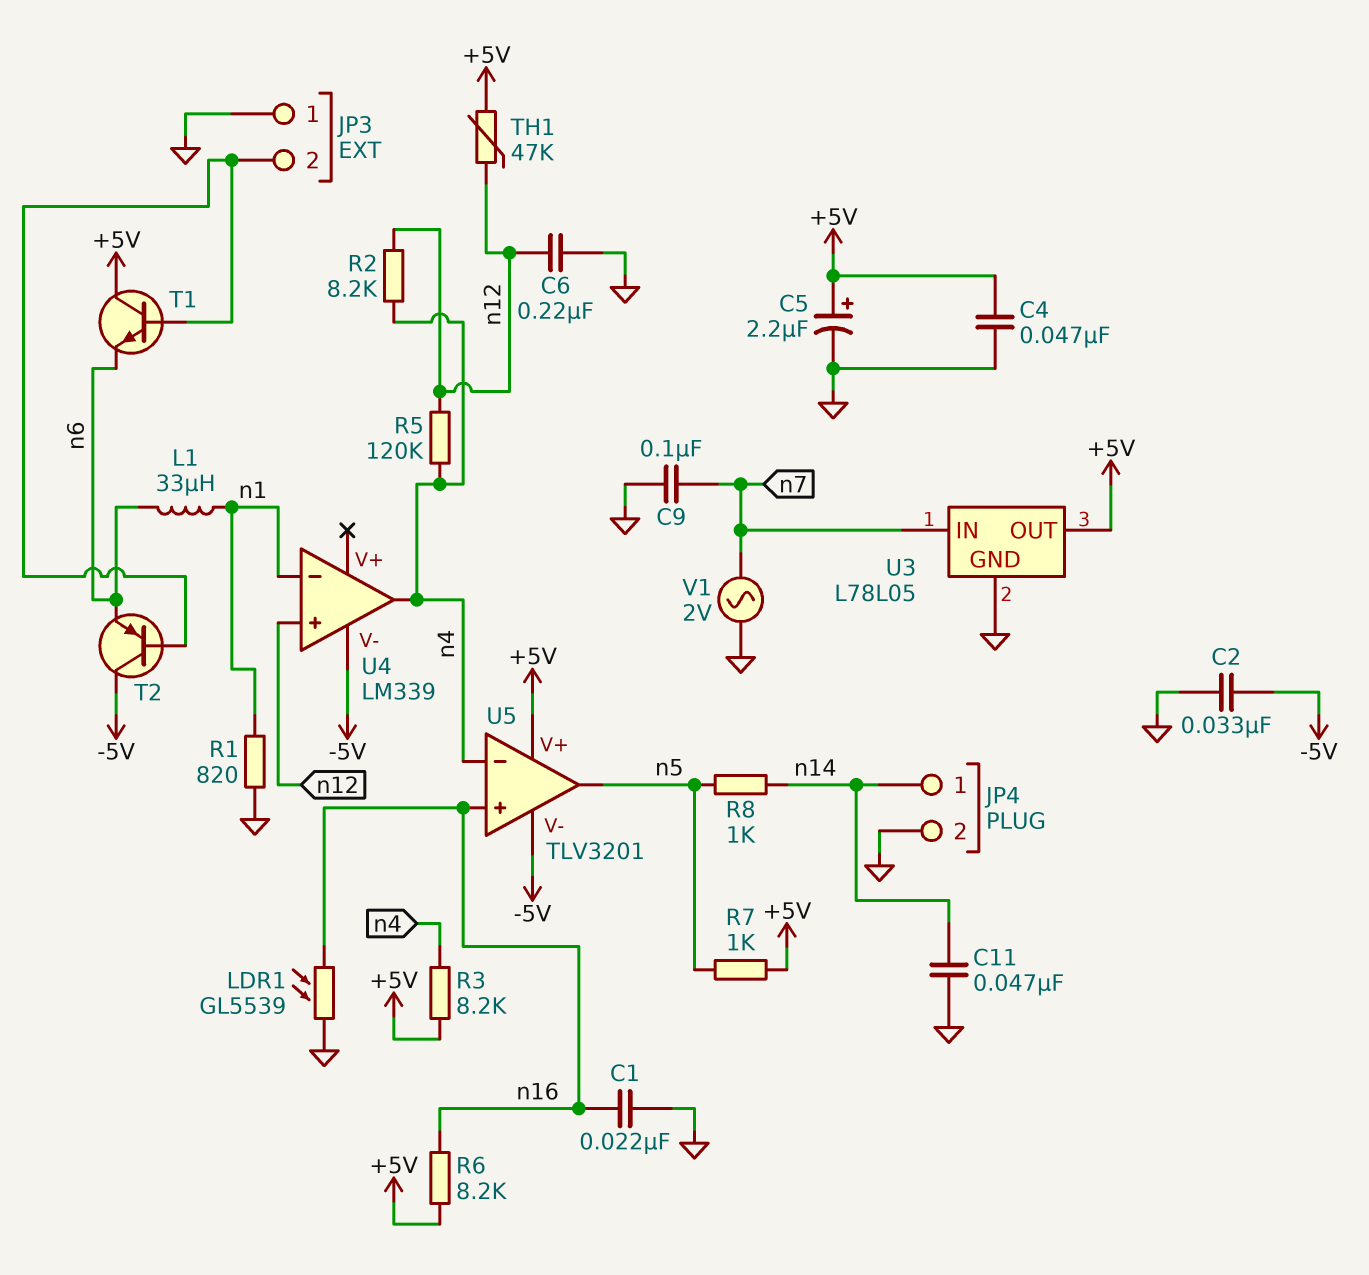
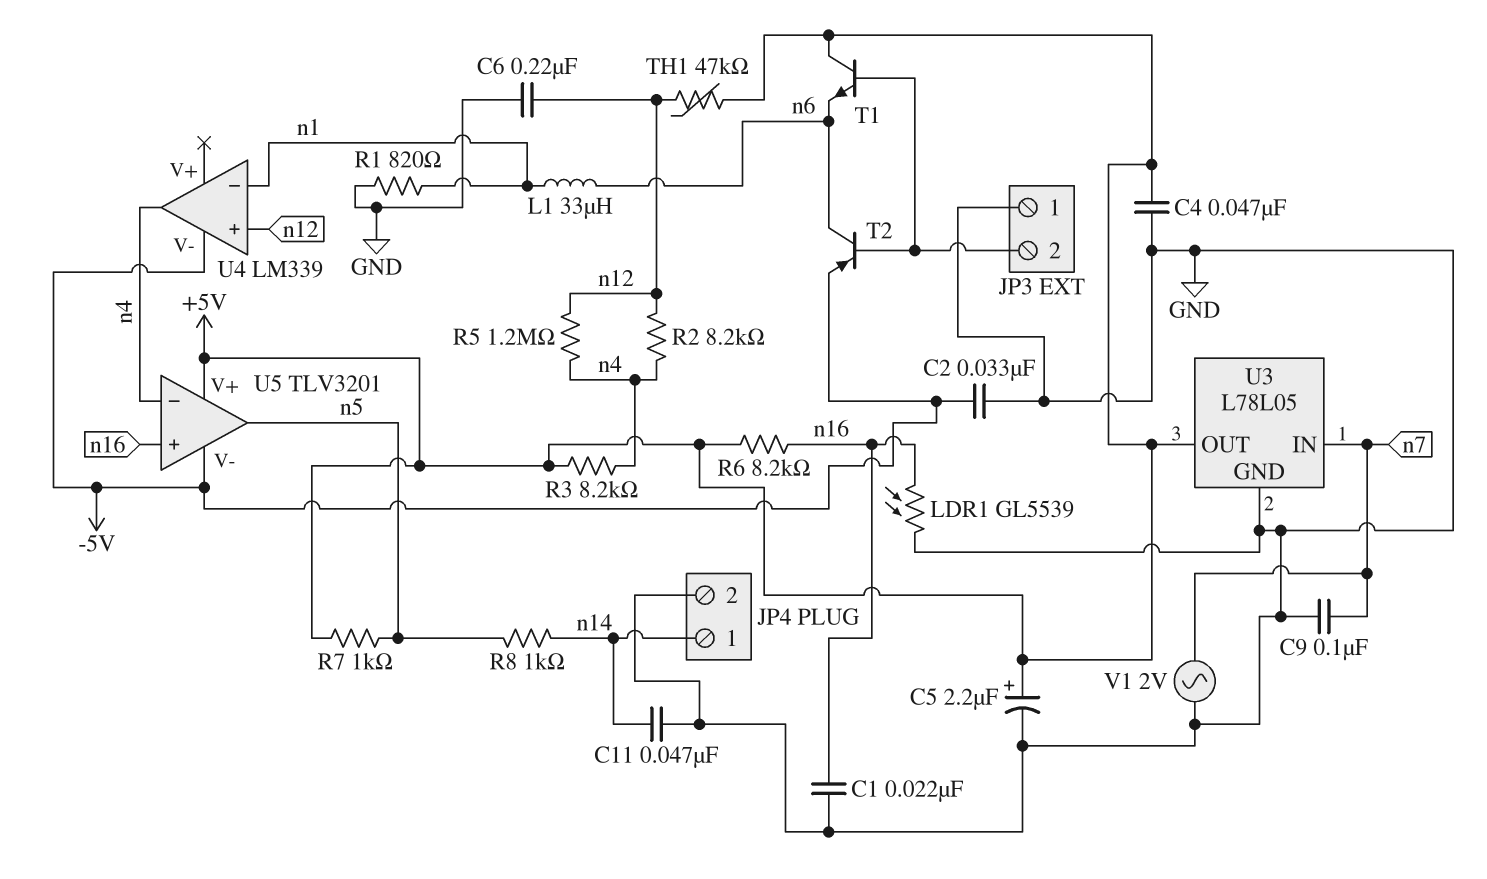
R5: 120k (n4, n12) -> 1.2M (n4, n12)
T2: PNP (B JP3/2, C -5V, E n6) -> PNP (B JP3/2, C n6, E -5V)

